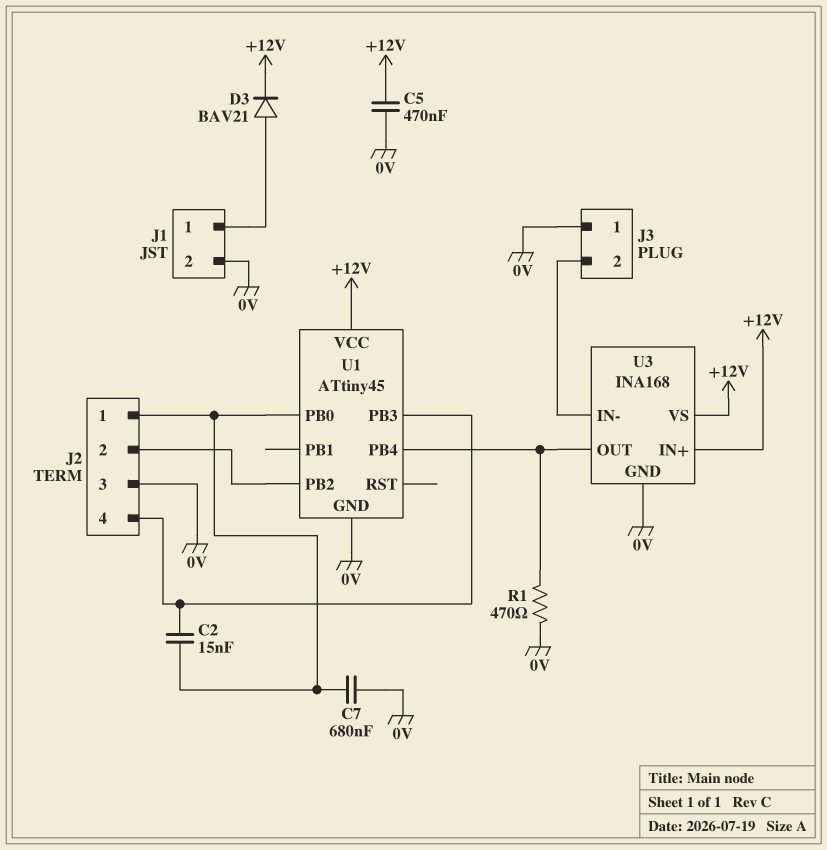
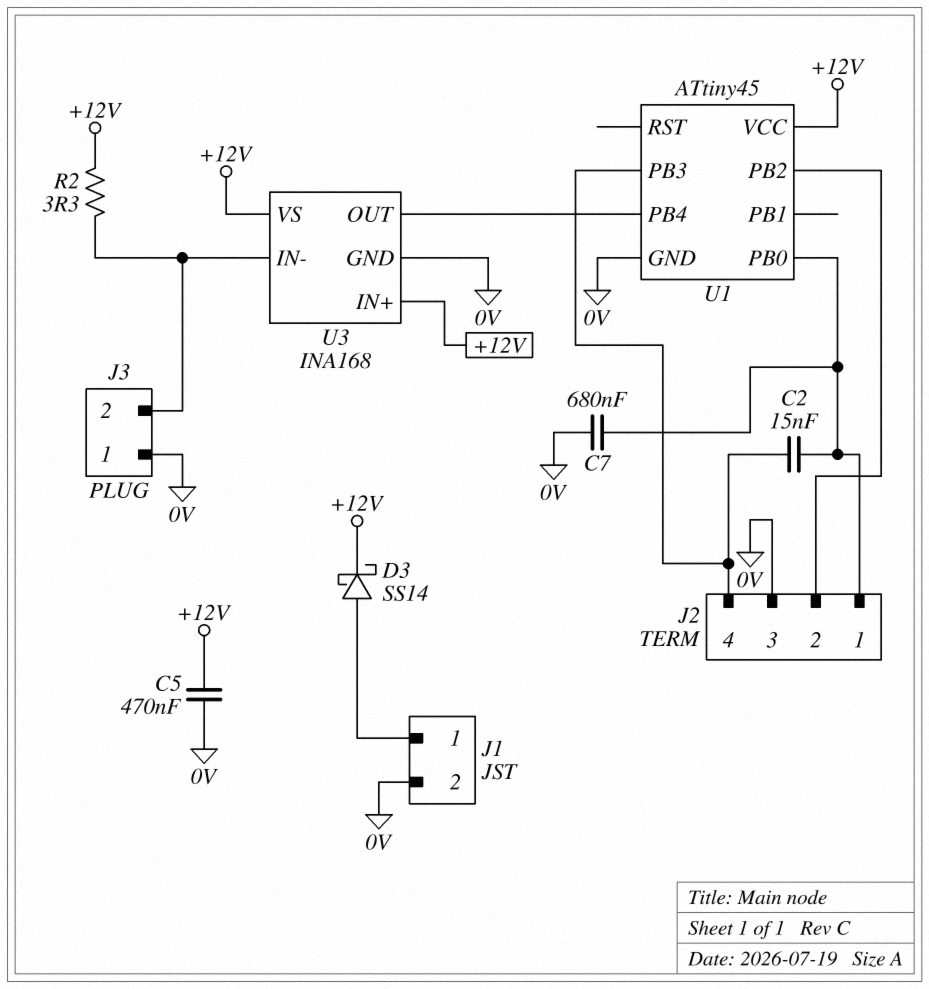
D3: diode BAV21 (A J1/1, K +12V) -> schottky SS14 (A J1/1, K +12V)
R1: 470 (0V, U1/PB4) -> none
R2: none -> 3.3 (+12V, J3/2)

